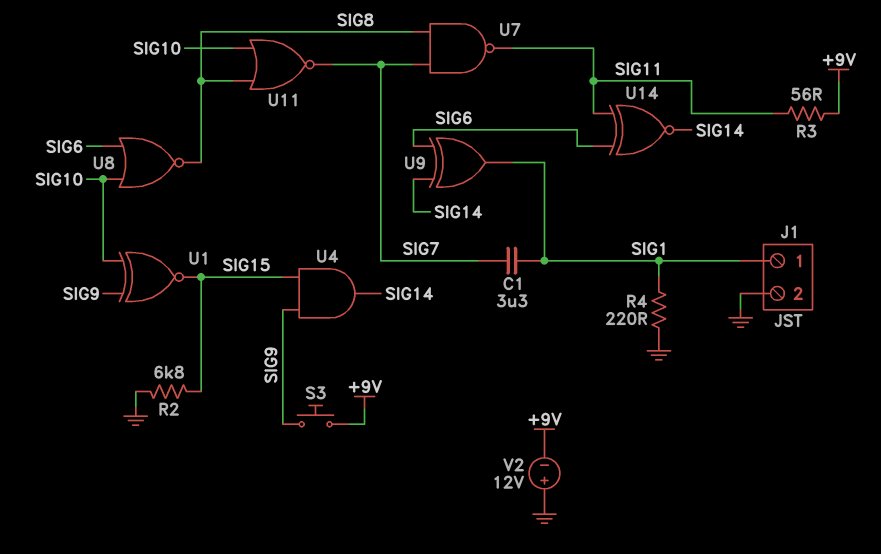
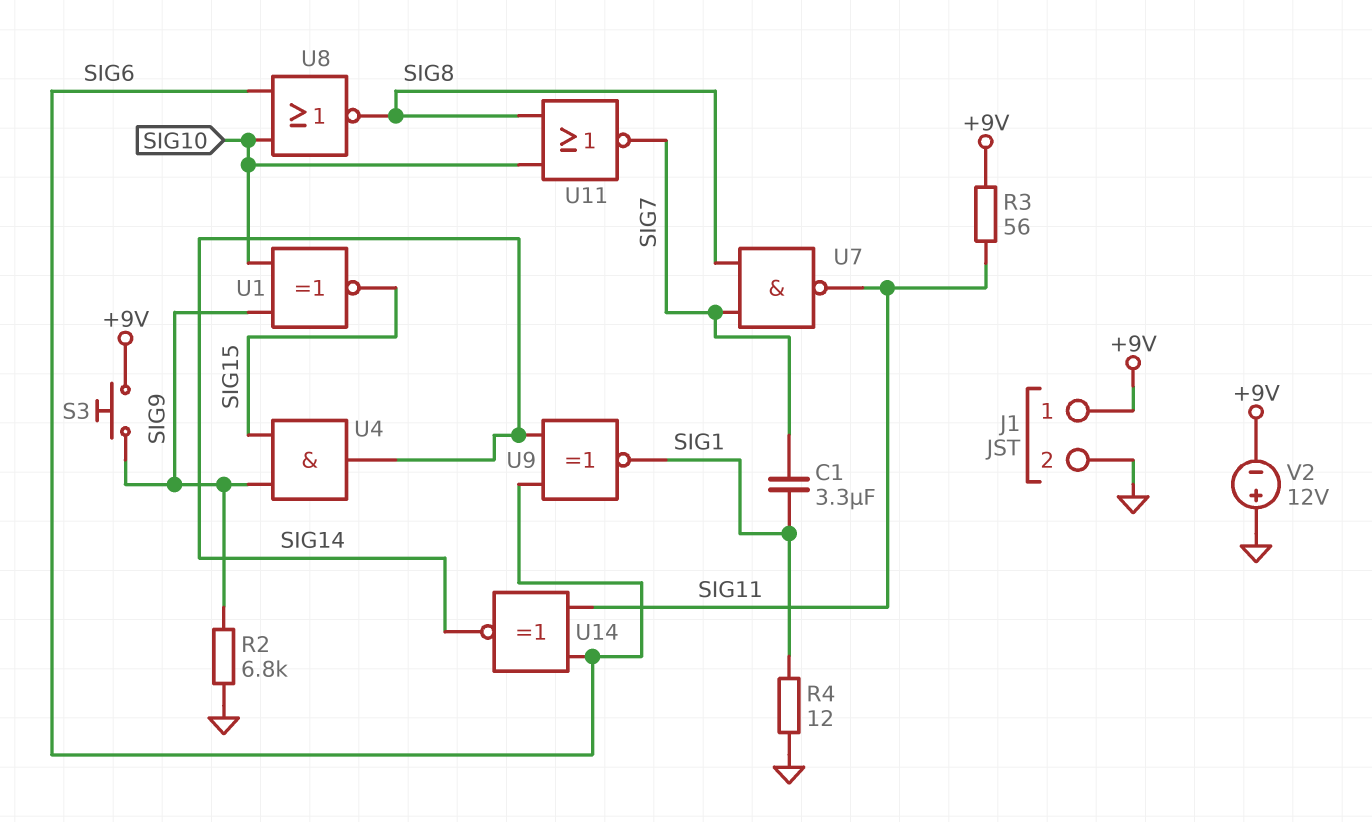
J1 pin 1: SIG1 -> +9V
R2: 6.8k (GND, SIG15) -> 6.8k (GND, SIG9)
R4: 220 (GND, SIG1) -> 12 (GND, SIG1)
U9: XOR (in SIG6, in SIG14, out SIG1) -> XNOR (in SIG6, in SIG14, out SIG1)

